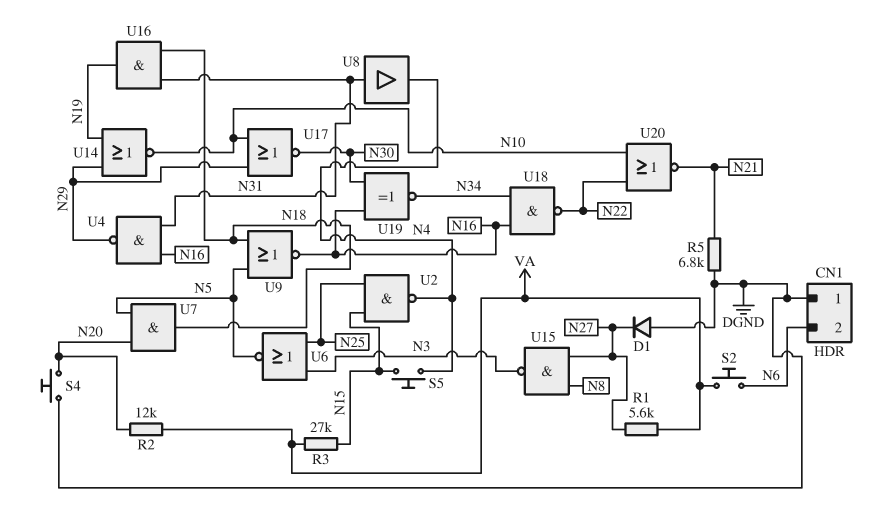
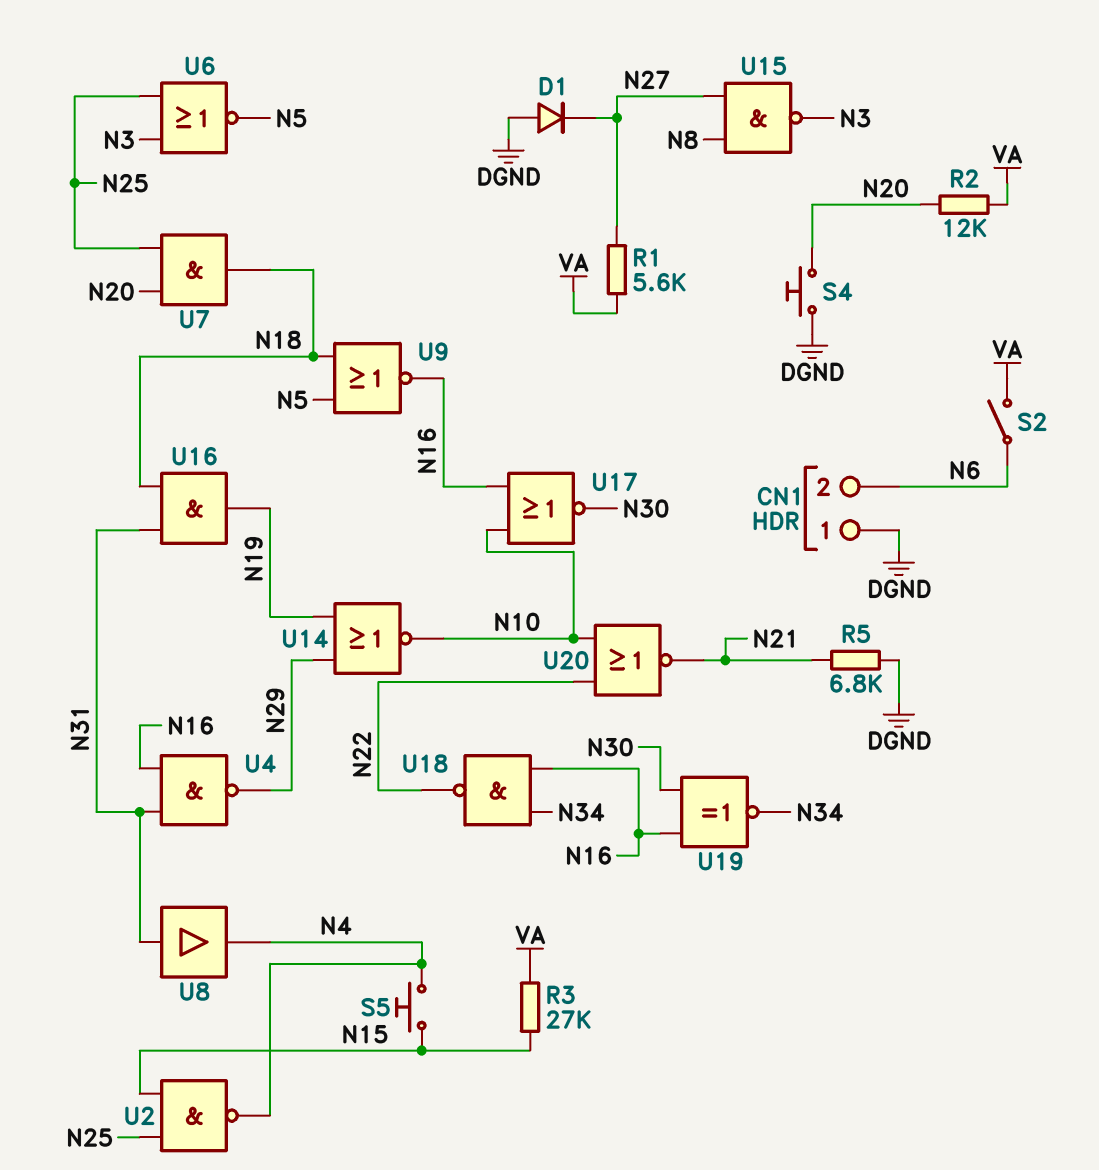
S2: button (N6, VA) -> switch (N6, VA)
U7: AND (in N5, in N20, out N18) -> AND (in N20, in N25, out N18)
U17: NOR (in N10, in N29, out N30) -> NOR (in N10, in N16, out N30)

